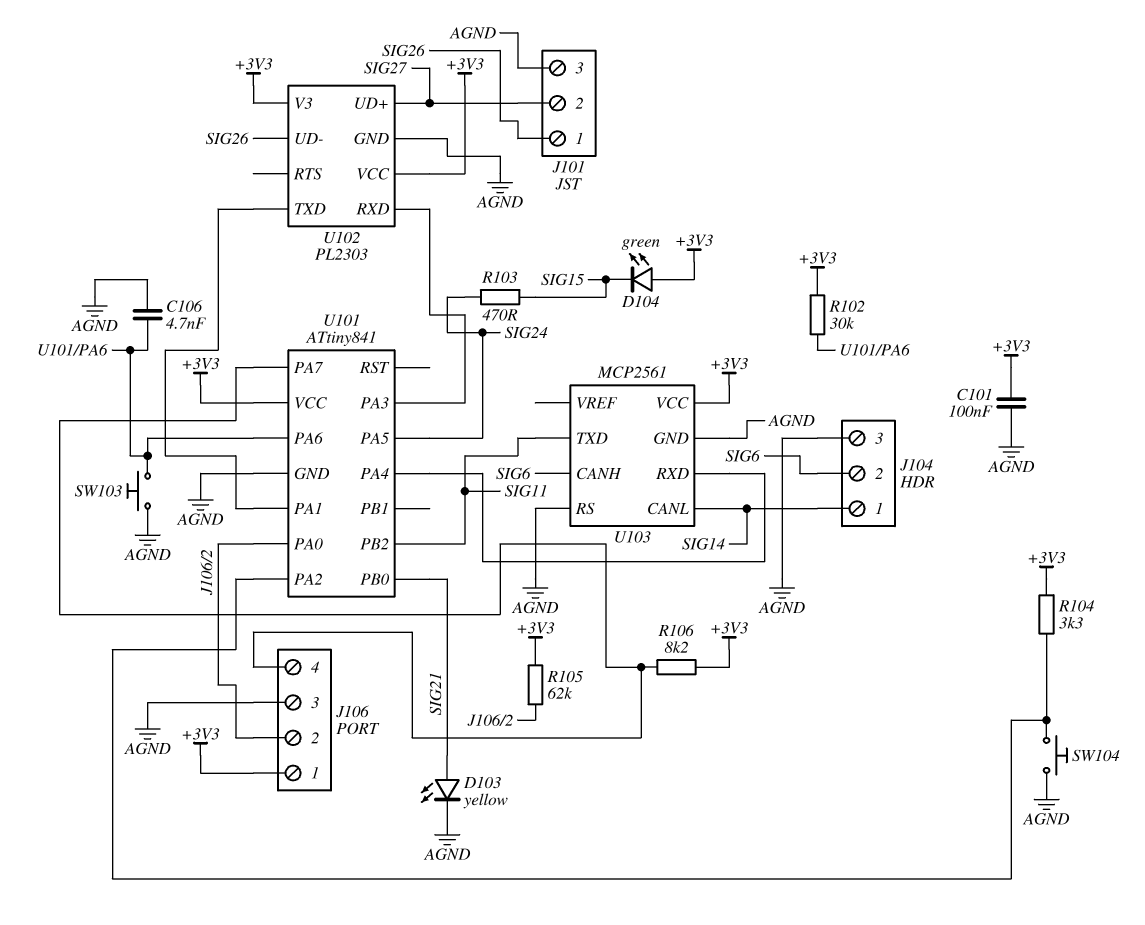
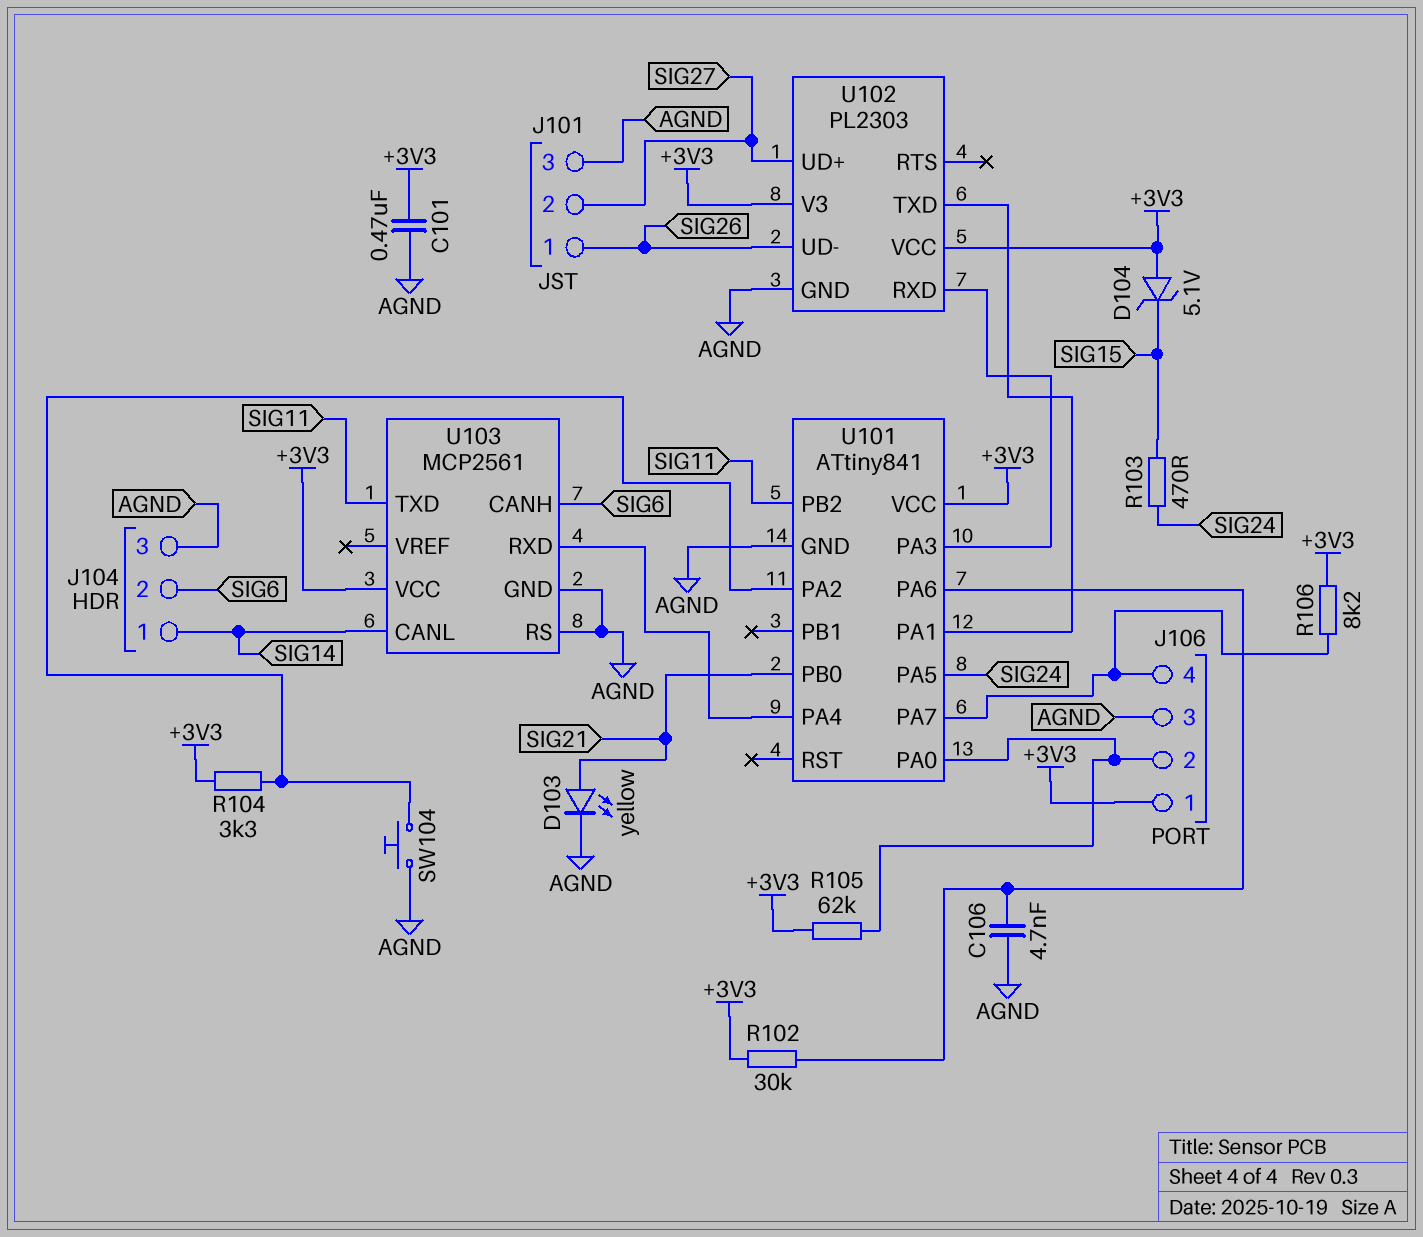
C101: 100nF (+3V3, AGND) -> 470nF (+3V3, AGND)
D104: LED green (A +3V3, K SIG15) -> zener 5.1V (A +3V3, K SIG15)
SW103: button (AGND, U101/PA6) -> none

